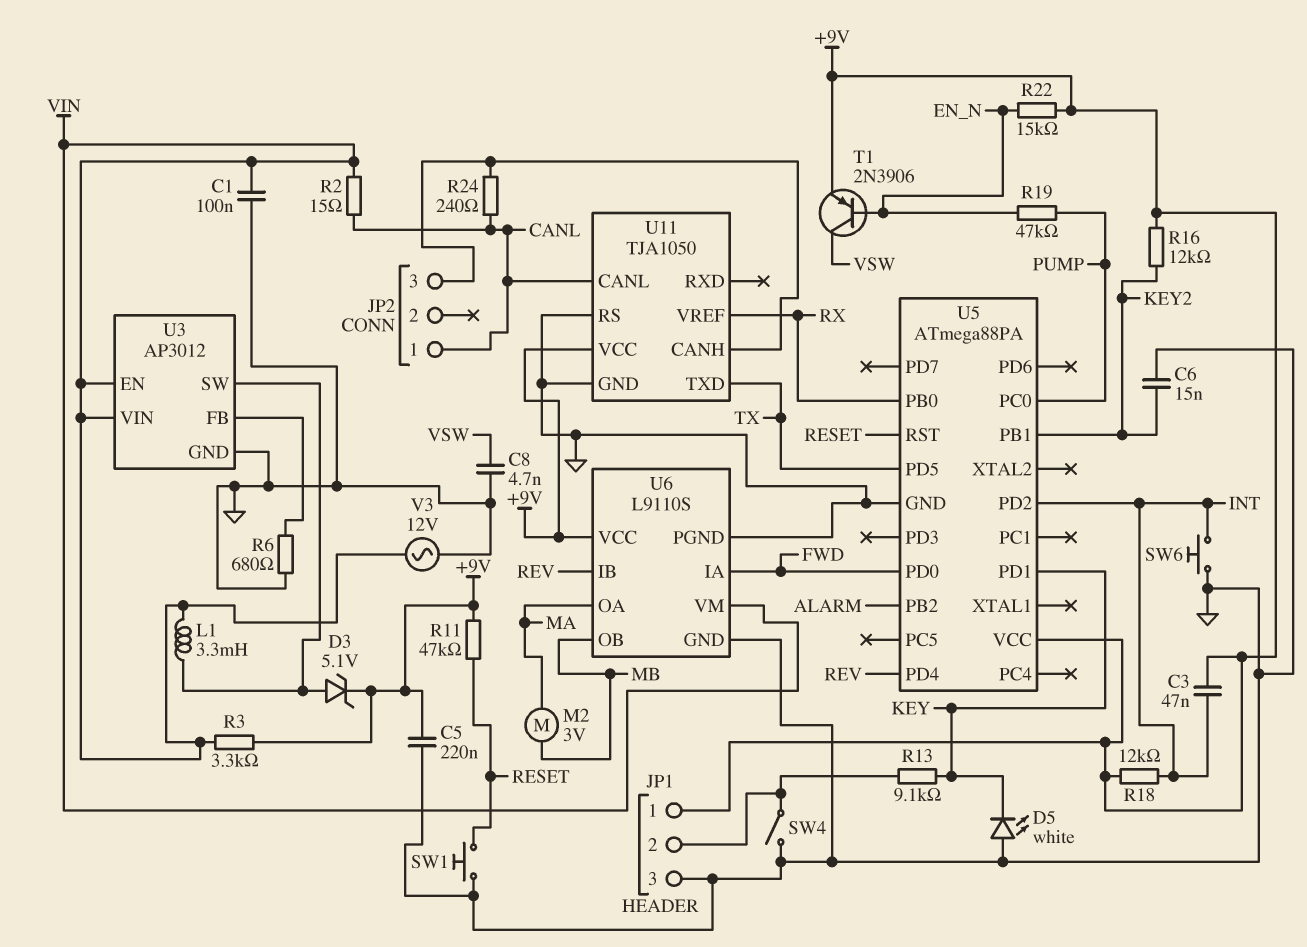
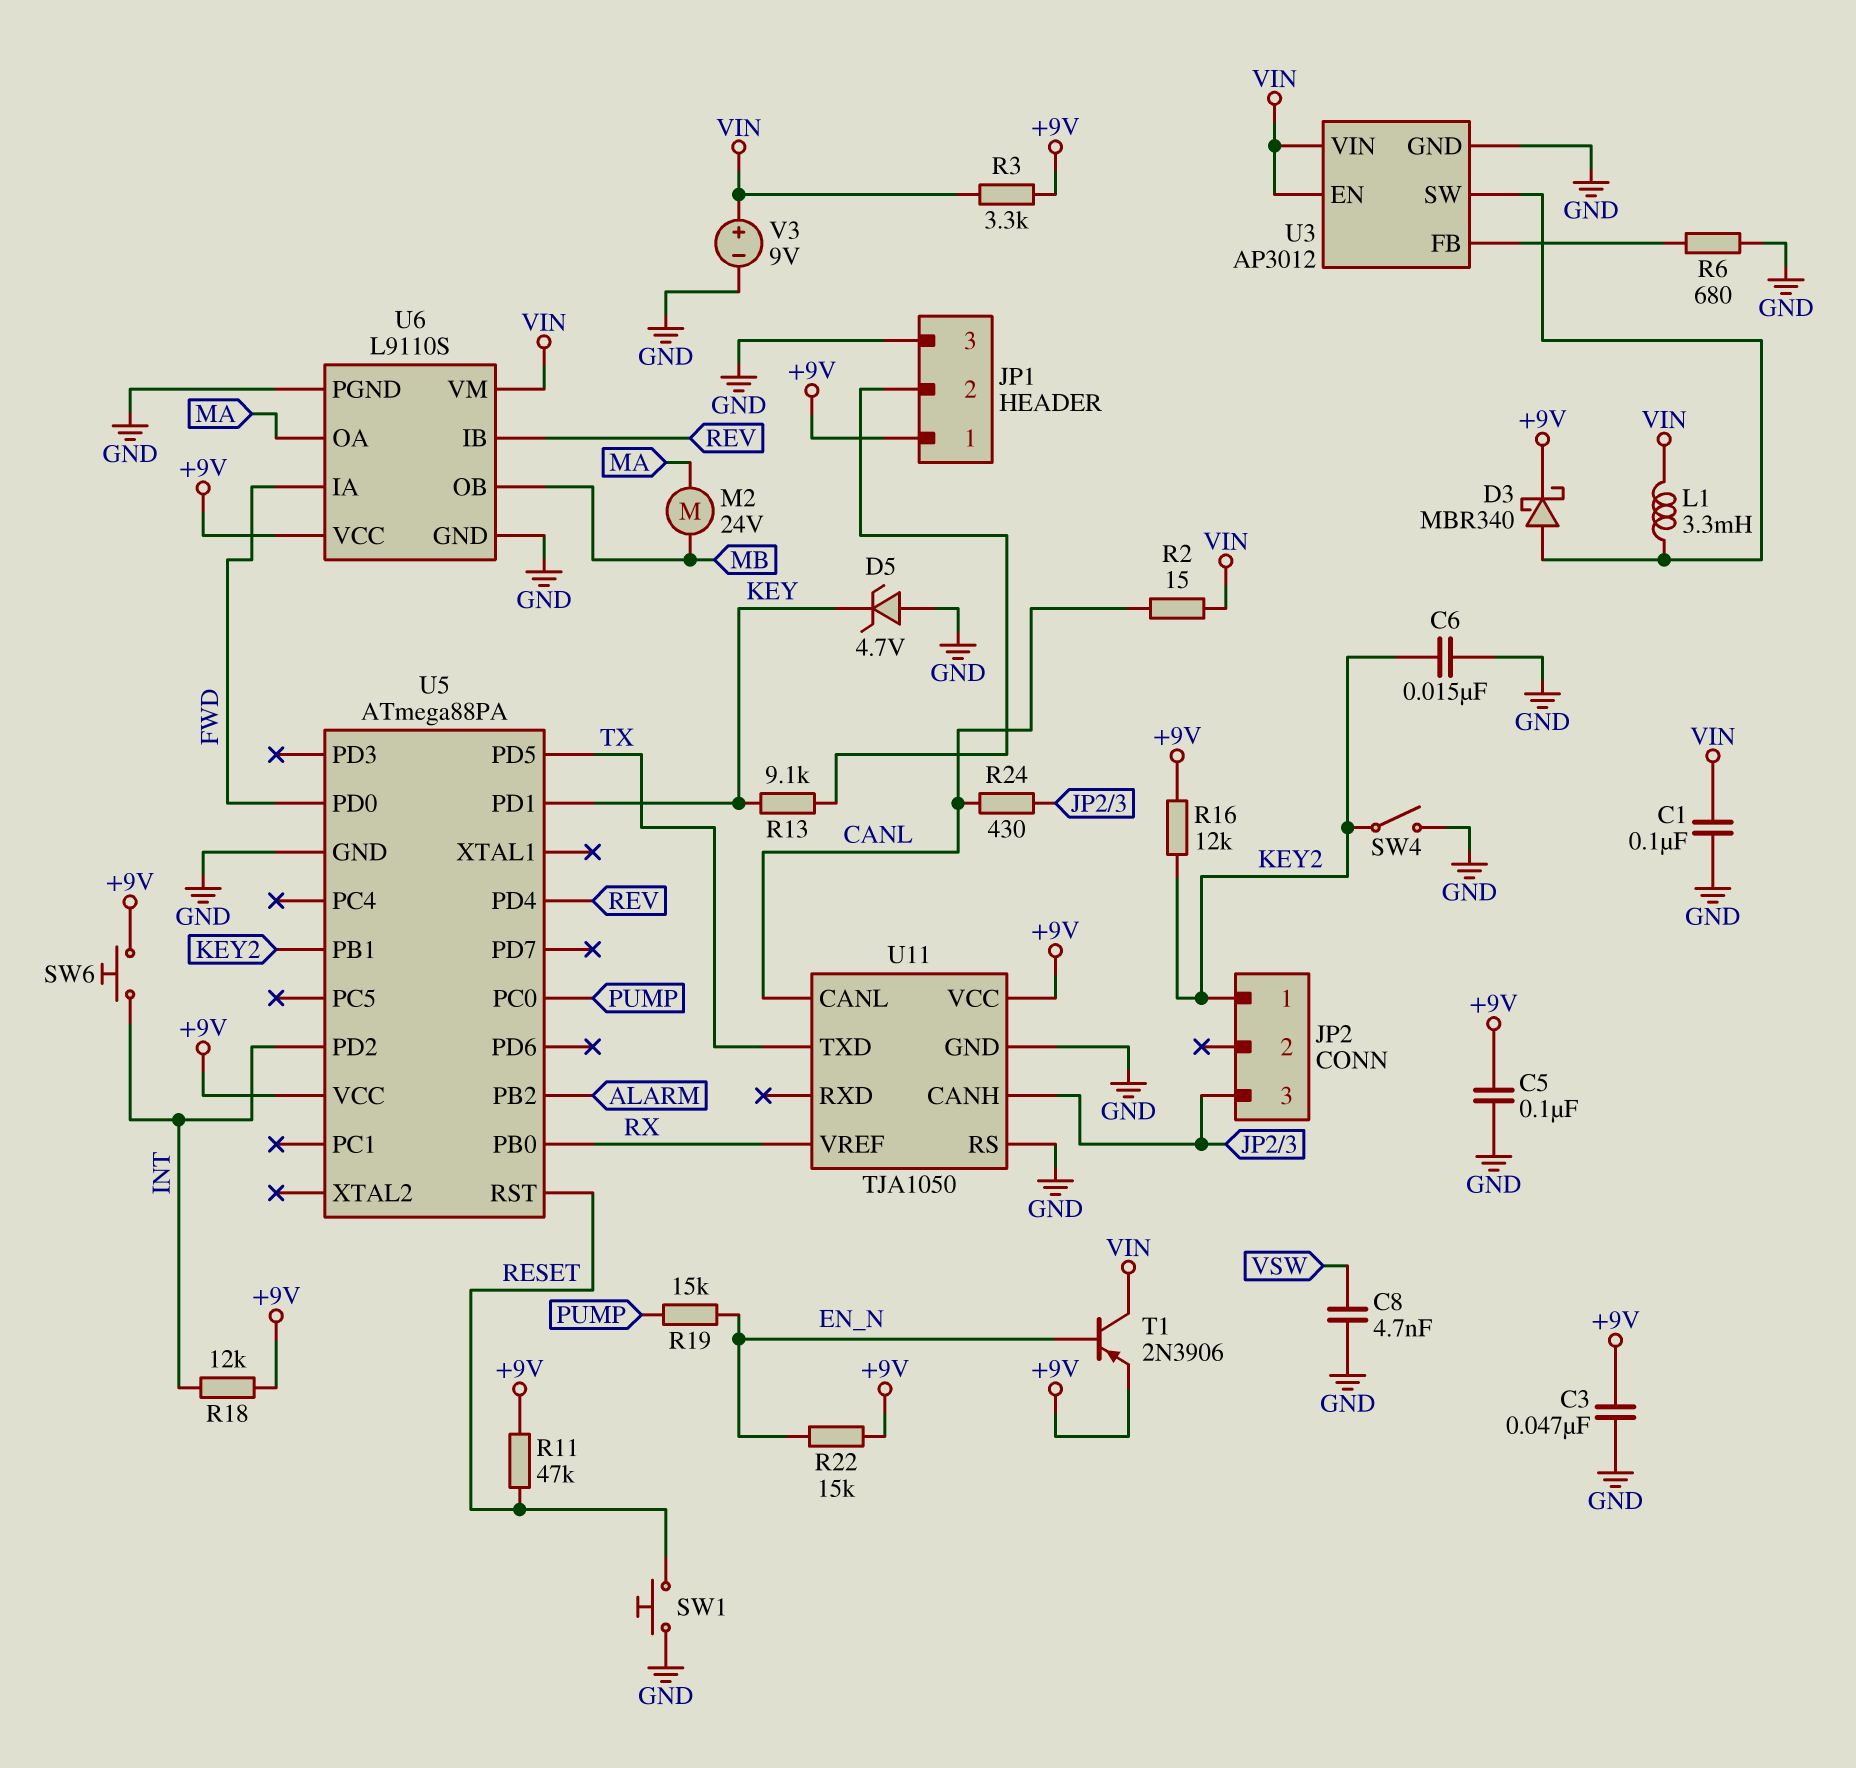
C3: 47nF (+9V, INT) -> 47nF (+9V, GND)
C5: 220nF (+9V, GND) -> 100nF (+9V, GND)
D3: zener 5.1V (A U3/SW, K +9V) -> schottky MBR340 (A U3/SW, K +9V)
D5: LED white (A GND, K KEY) -> zener 4.7V (A GND, K KEY)
JP2 pin 1: CANL -> KEY2
M2: motor 3V (MA, MB) -> motor 24V (MA, MB)
R19: 47k (EN_N, PUMP) -> 15k (EN_N, PUMP)
R24: 240 (CANL, JP2/3) -> 430 (CANL, JP2/3)
SW4: switch (GND, JP1/2) -> switch (GND, KEY2)
SW6: button (GND, INT) -> button (+9V, INT)
T1: PNP 2N3906 (B EN_N, C VSW, E +9V) -> PNP 2N3906 (B EN_N, C VIN, E +9V)
V3: AC 12V (GND, VIN) -> 9V (plus VIN, minus GND)

